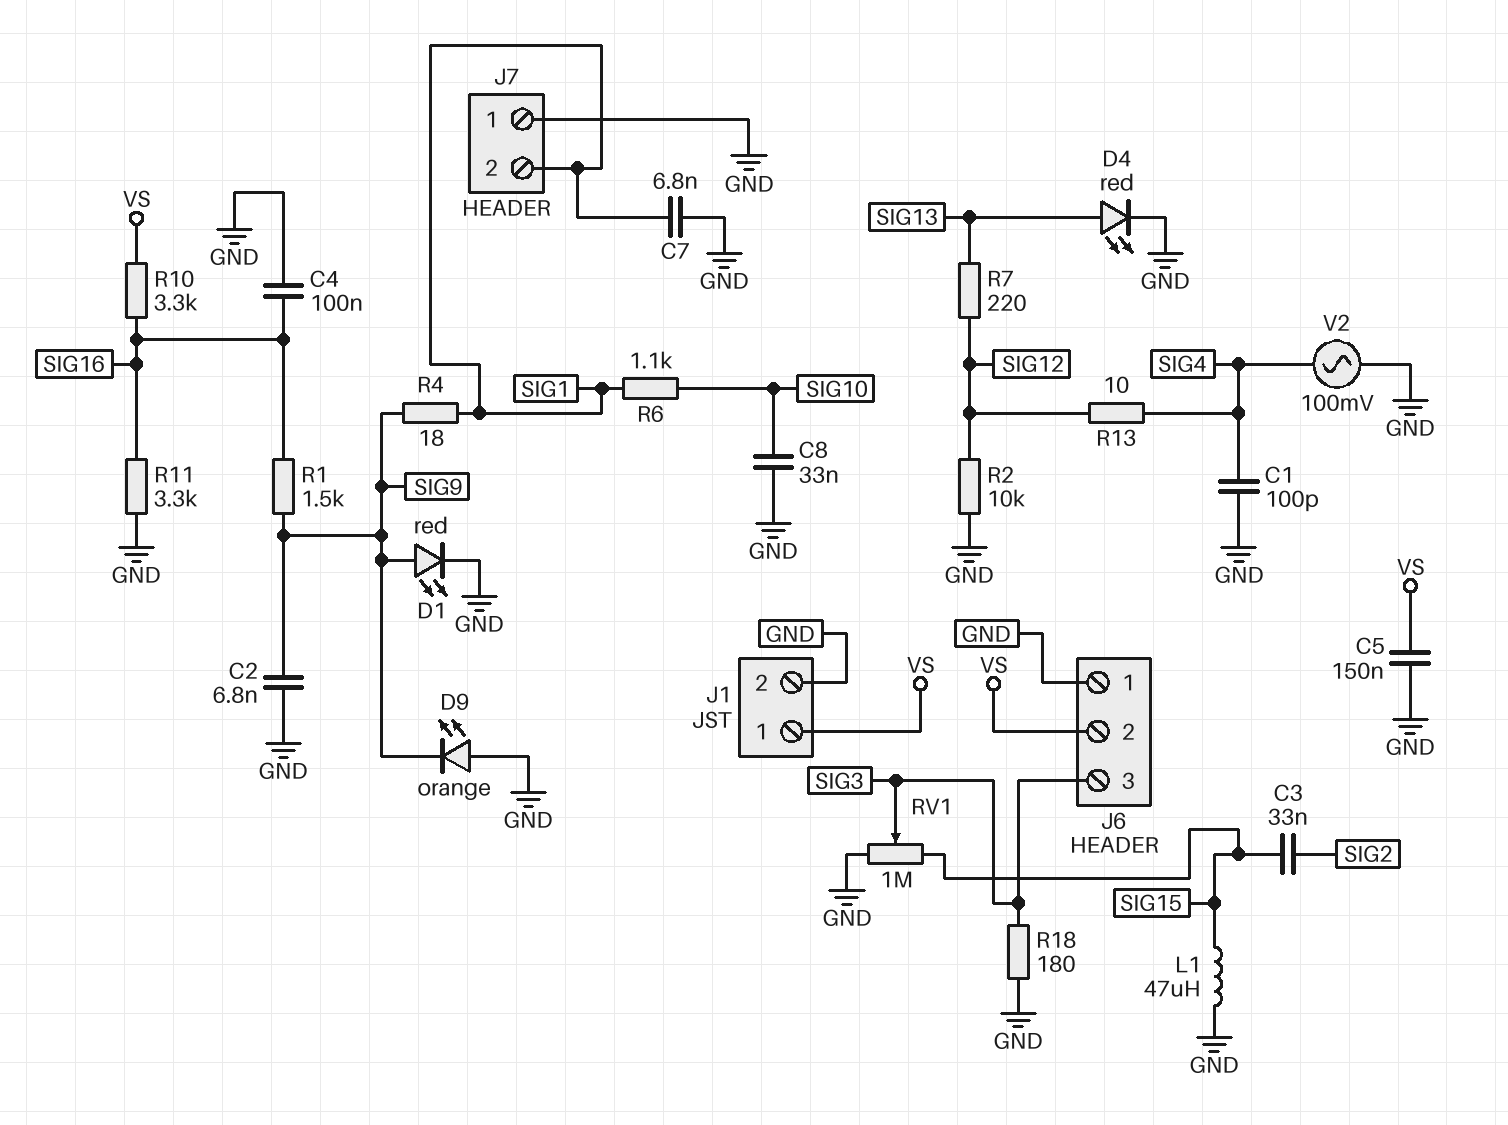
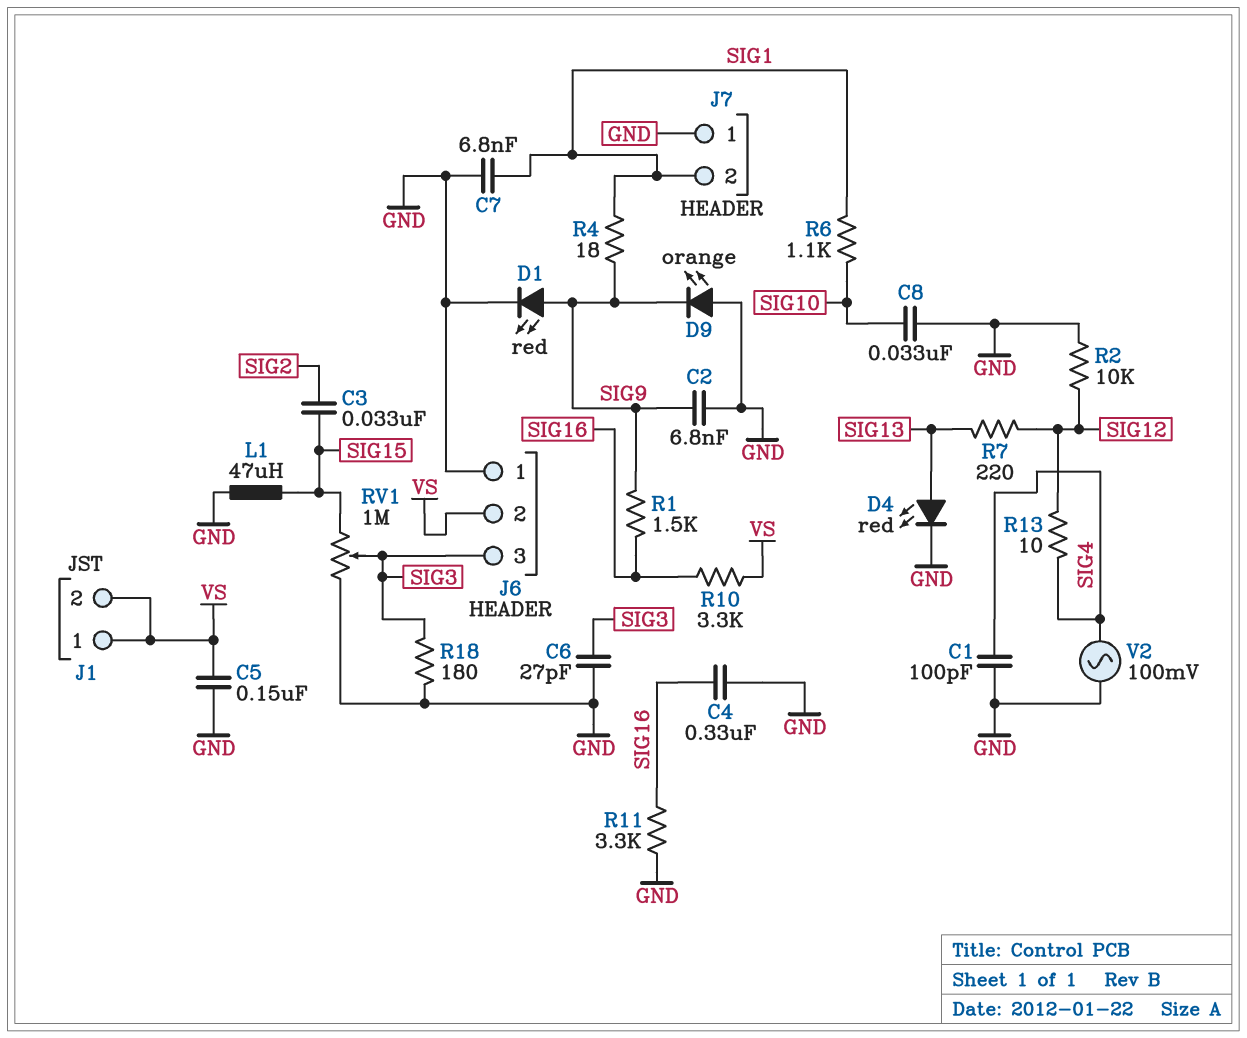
C4: 100nF (GND, SIG16) -> 330nF (GND, SIG16)
C6: none -> 27pF (GND, SIG3)
J1 pin 2: GND -> VS

